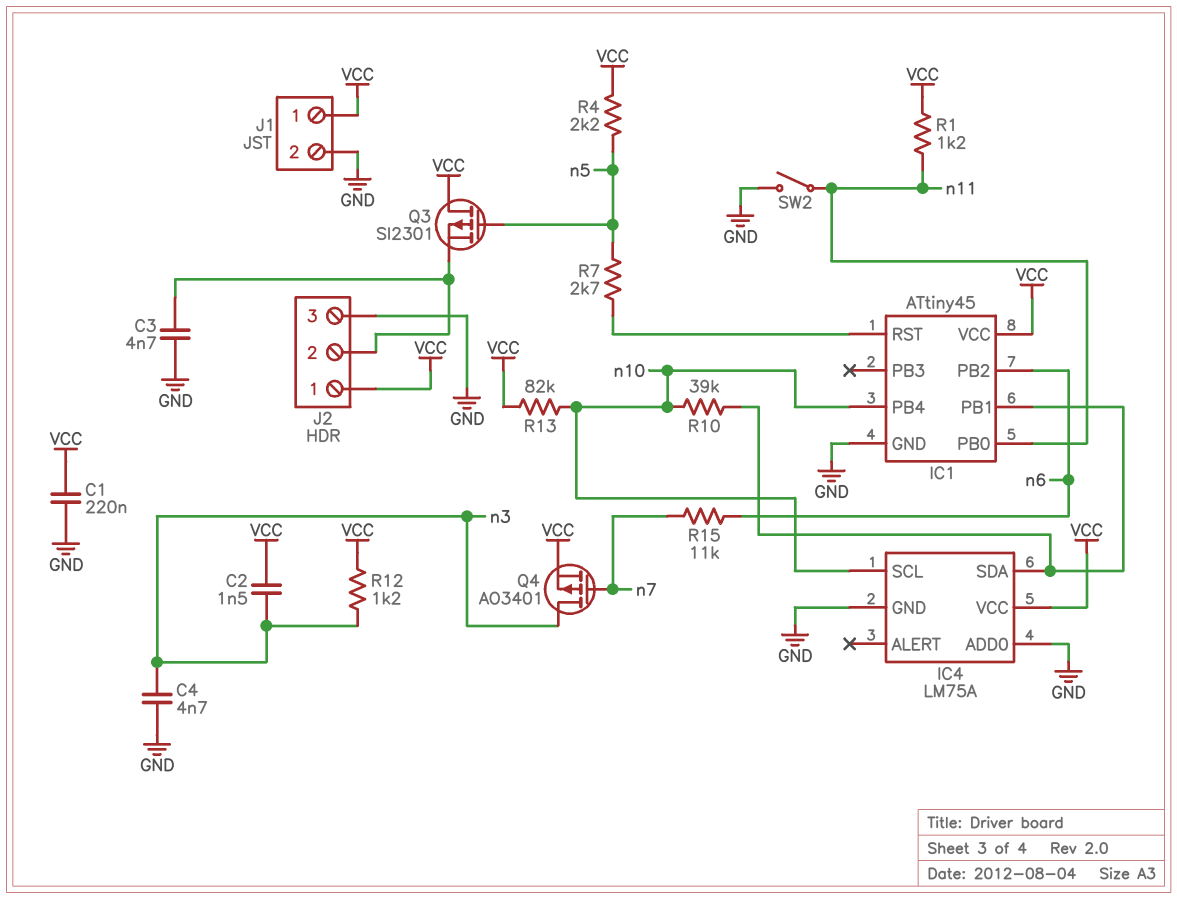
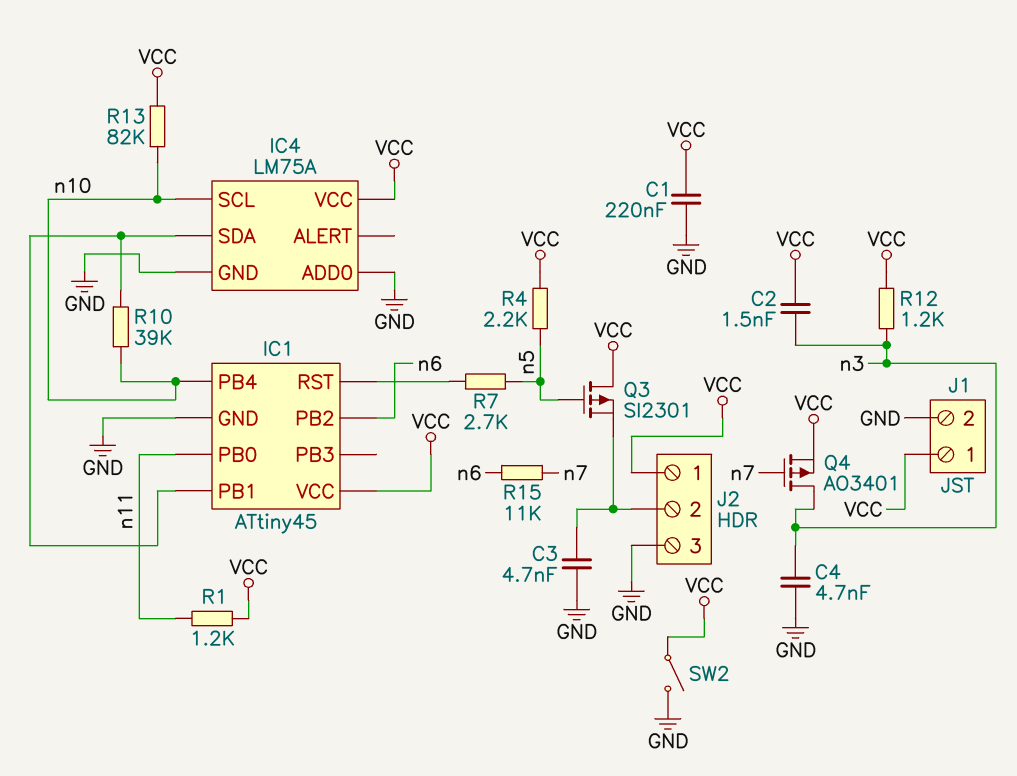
SW2: switch (GND, n11) -> switch (GND, VCC)

